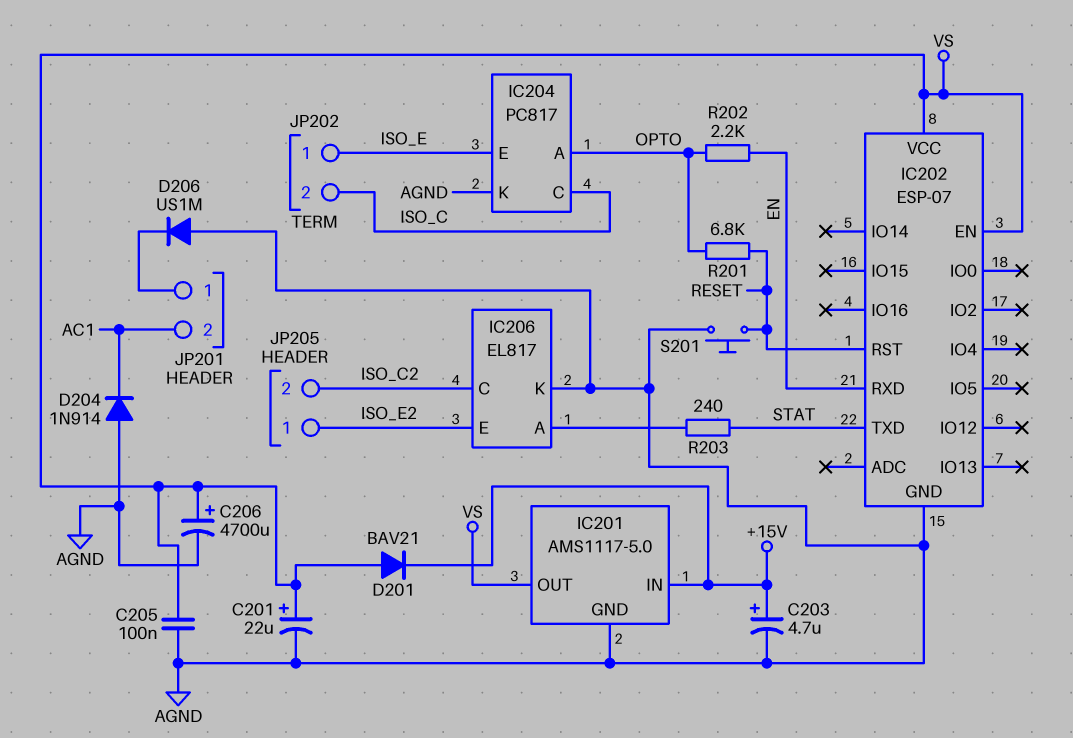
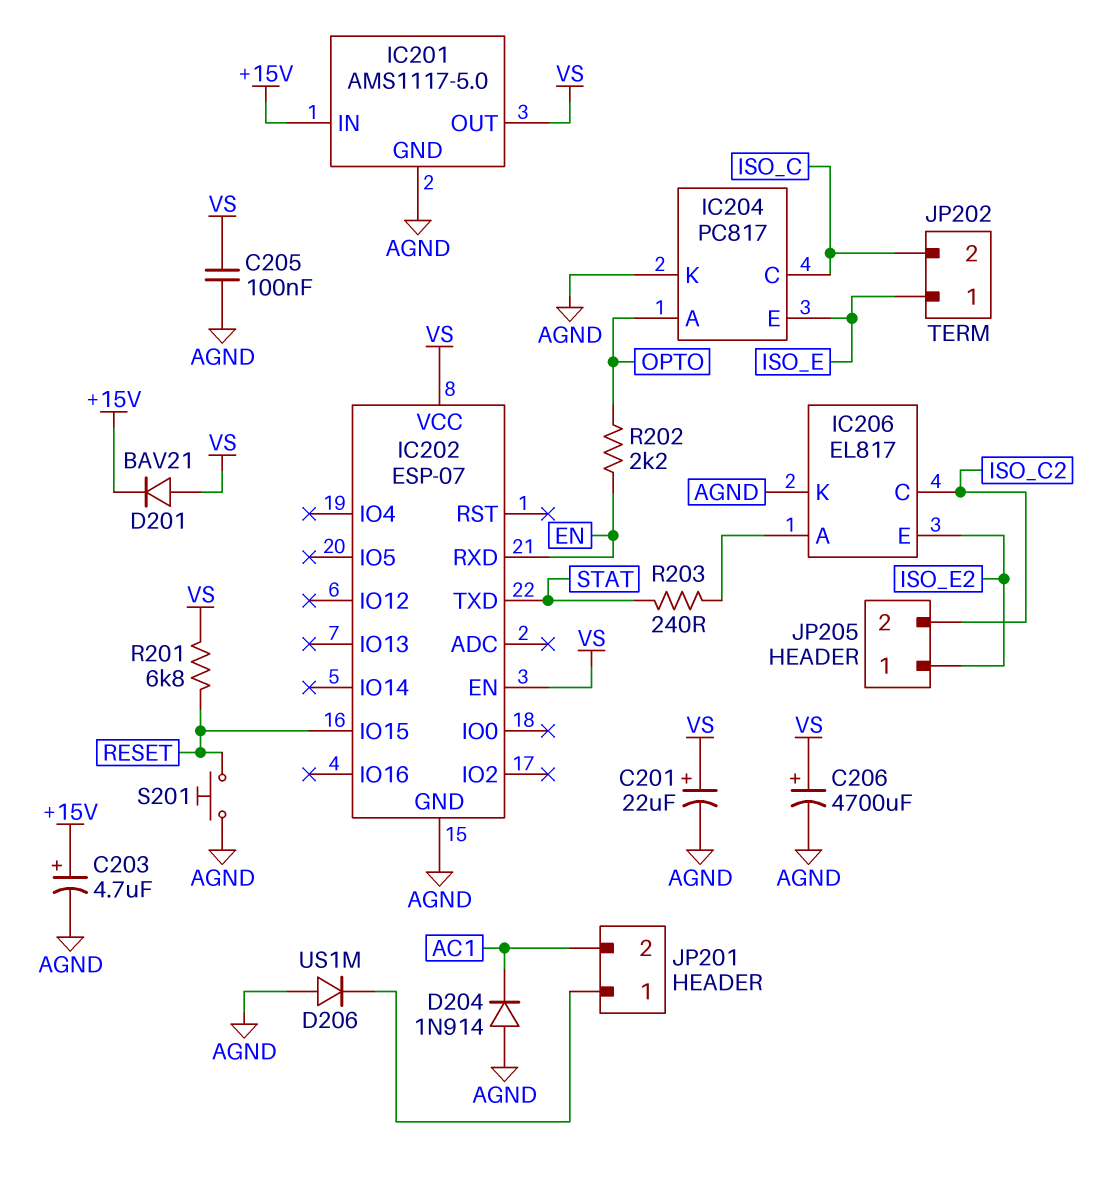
IC202 pin IO15: none -> RESET
IC202 pin RST: RESET -> none
R201: 6.8k (OPTO, RESET) -> 6.8k (RESET, VS)

